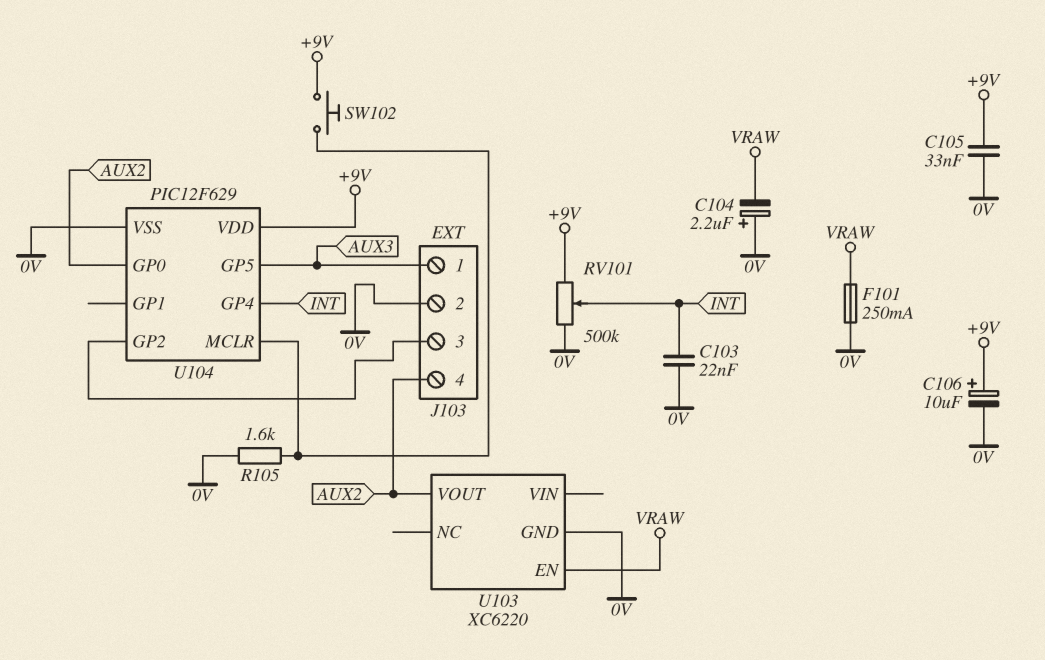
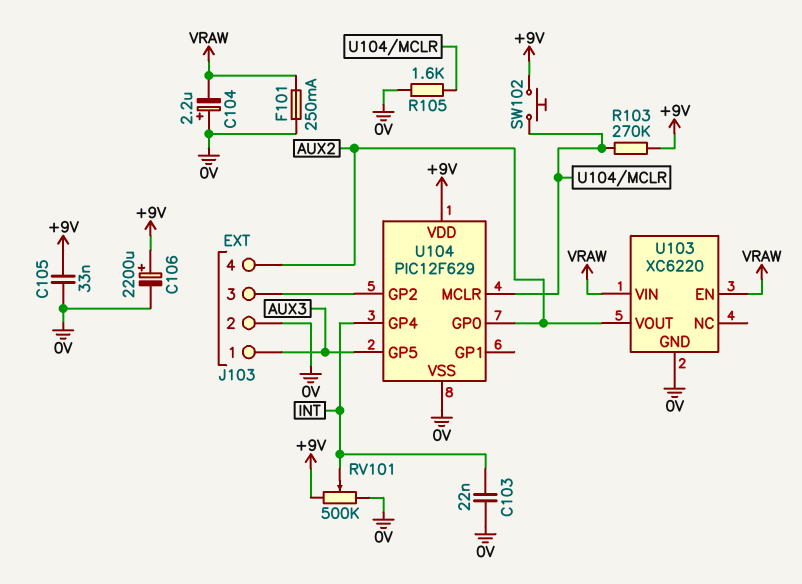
C106: 10uF (plus +9V, minus 0V) -> 2200uF (plus +9V, minus 0V)
R103: none -> 270k (+9V, U104/MCLR)
U103 pin VIN: none -> VRAW

